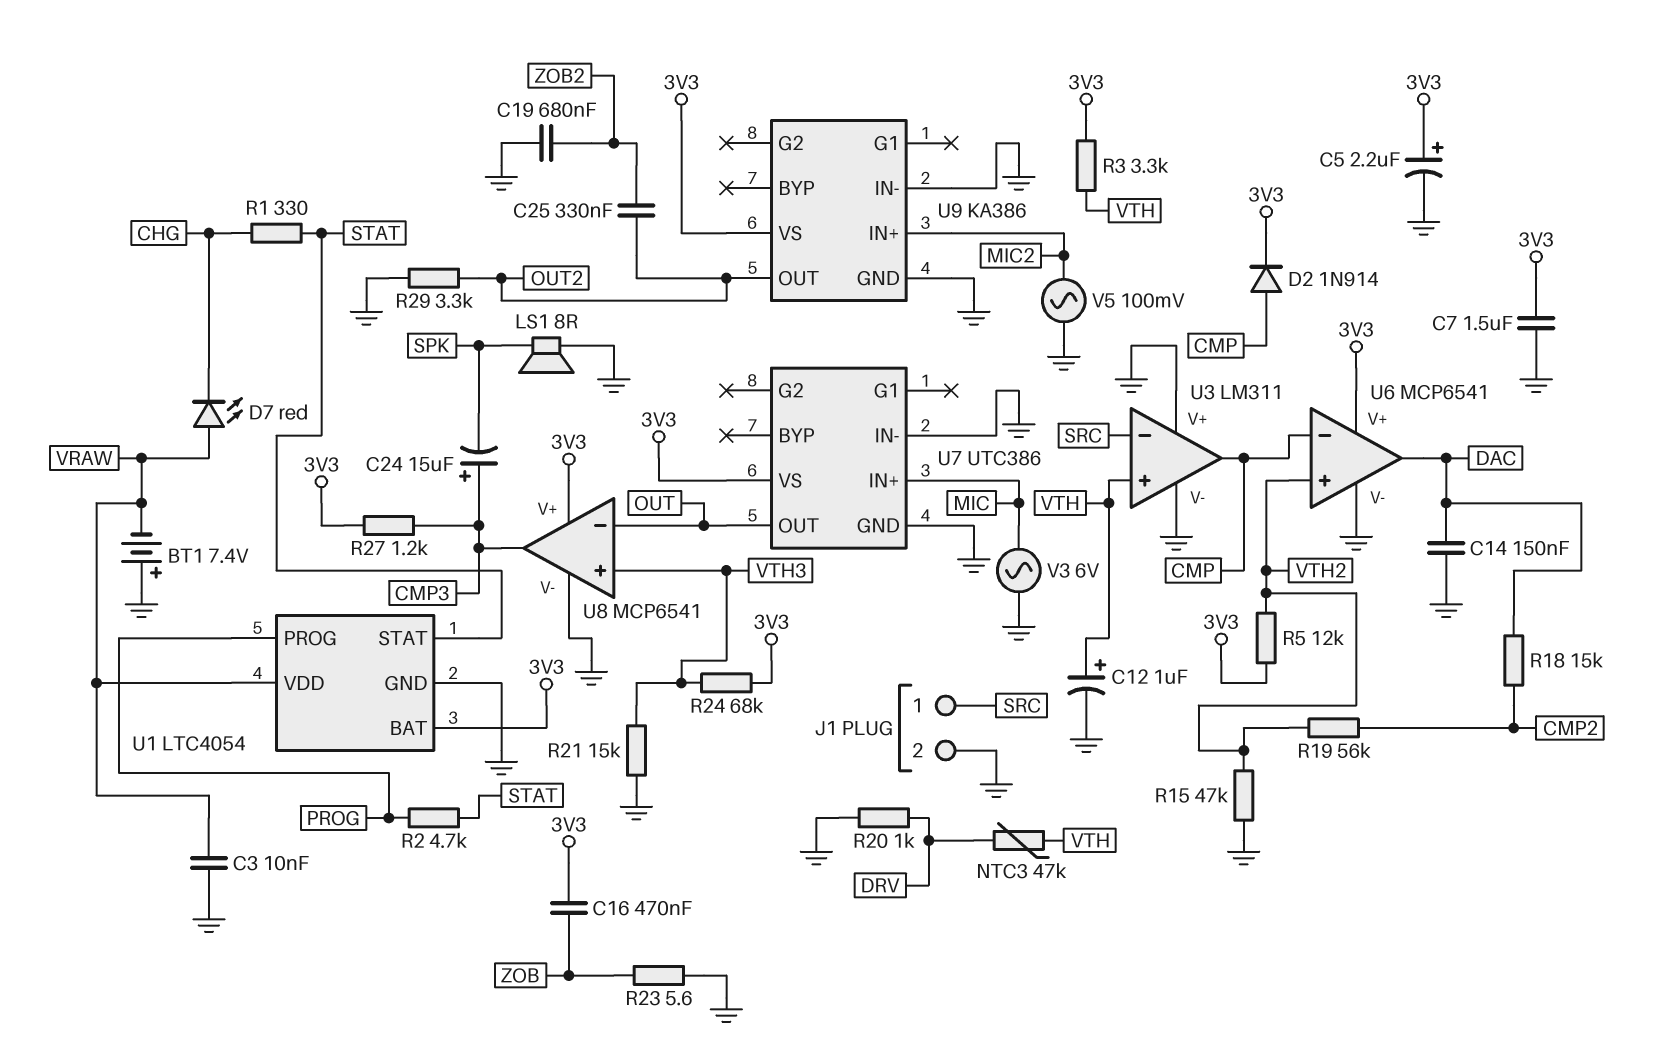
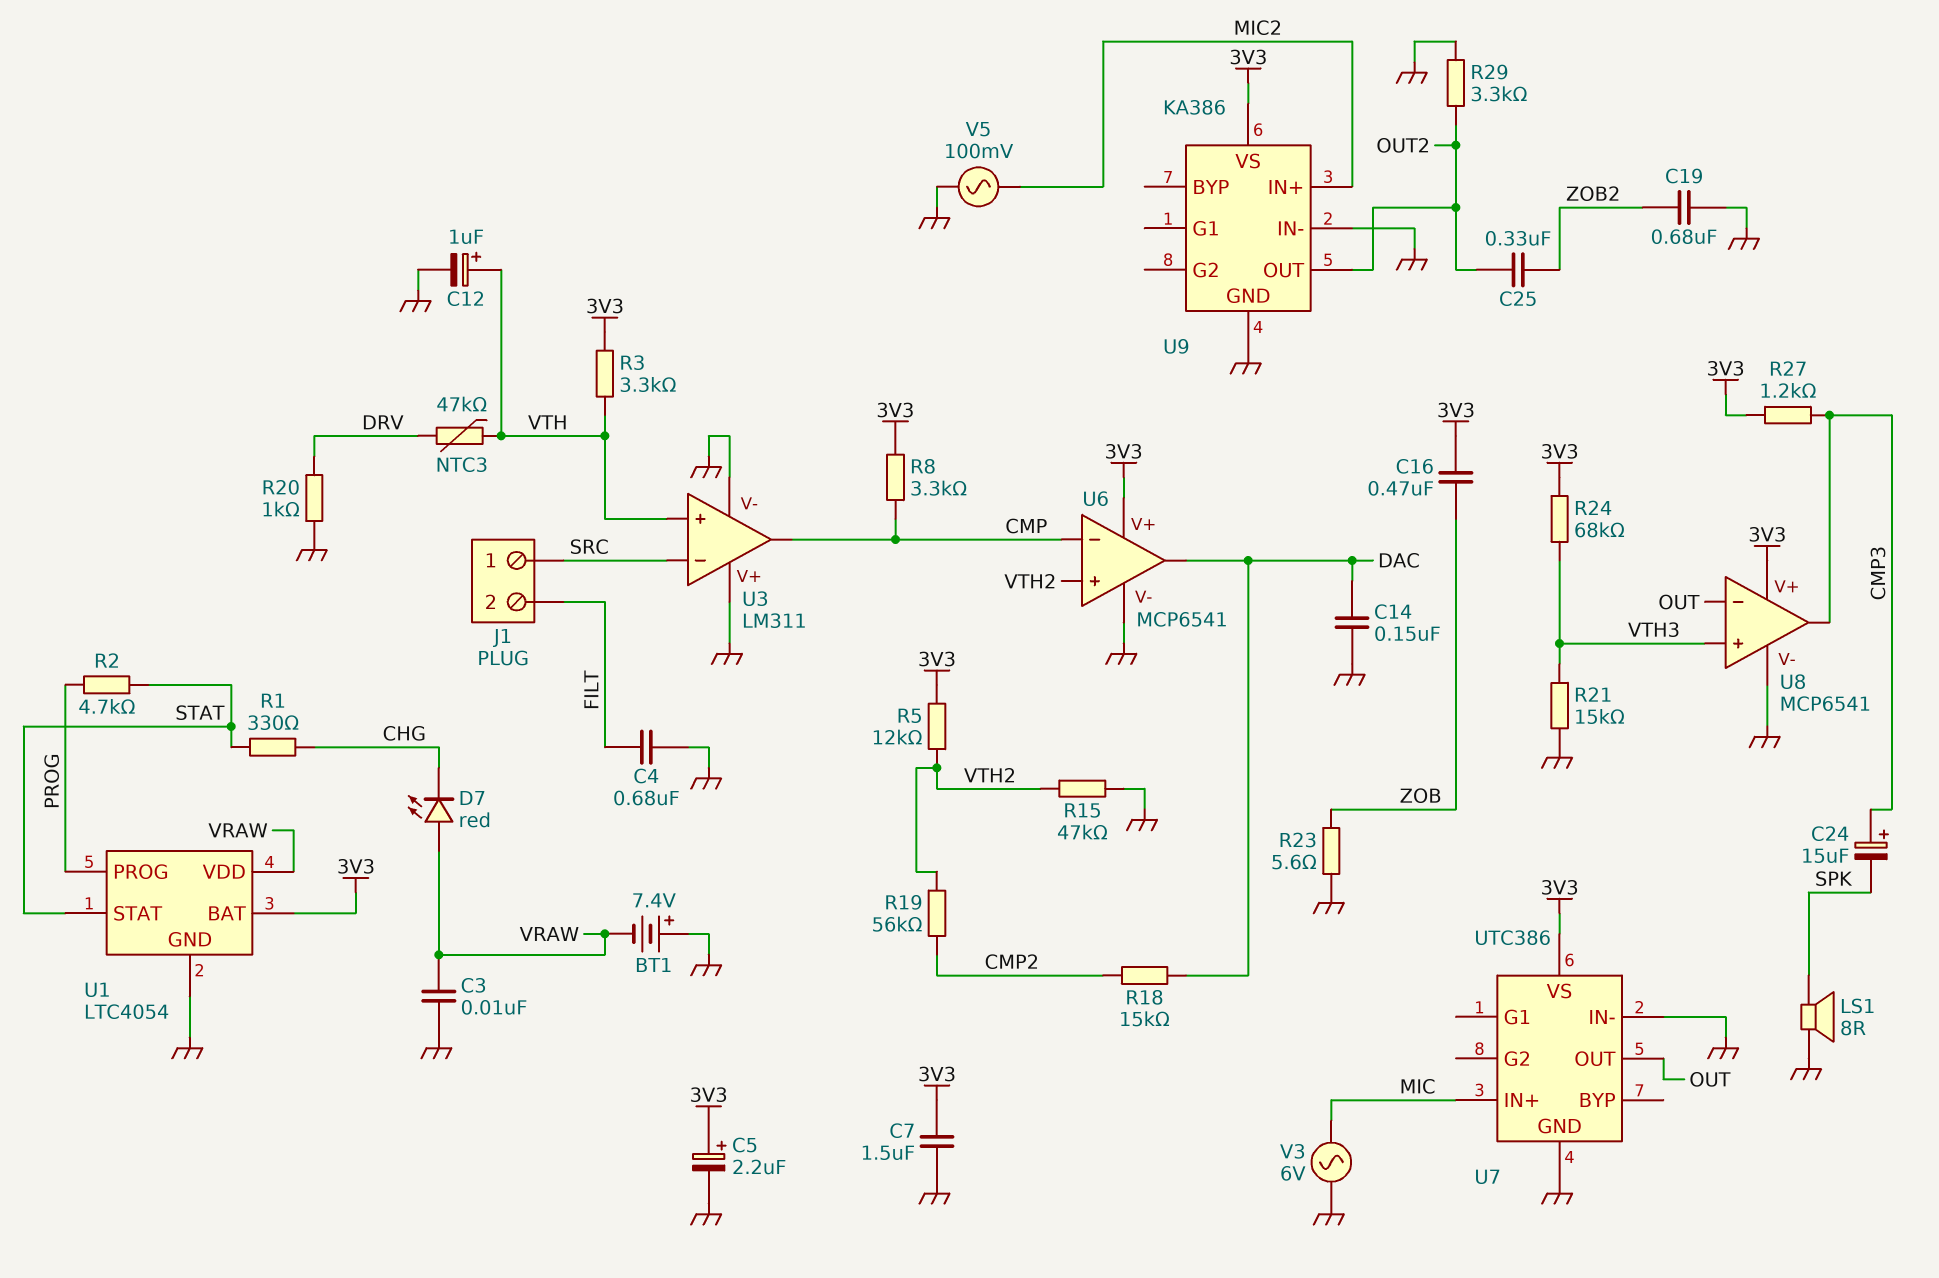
C4: none -> 680nF (FILT, GND)
D2: diode 1N914 (A CMP, K 3V3) -> none
J1 pin 2: GND -> FILT
R8: none -> 3.3k (3V3, CMP)

